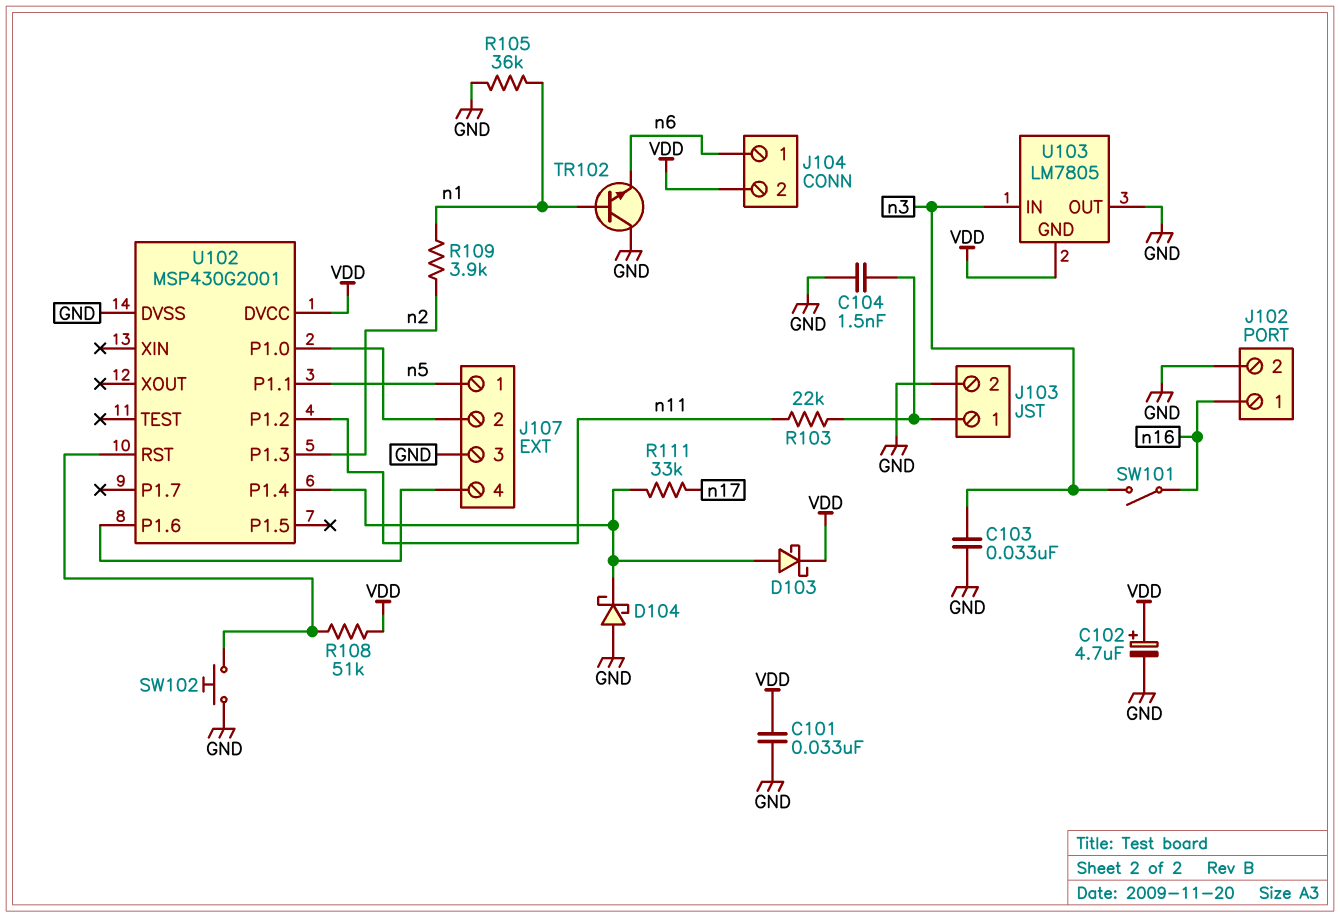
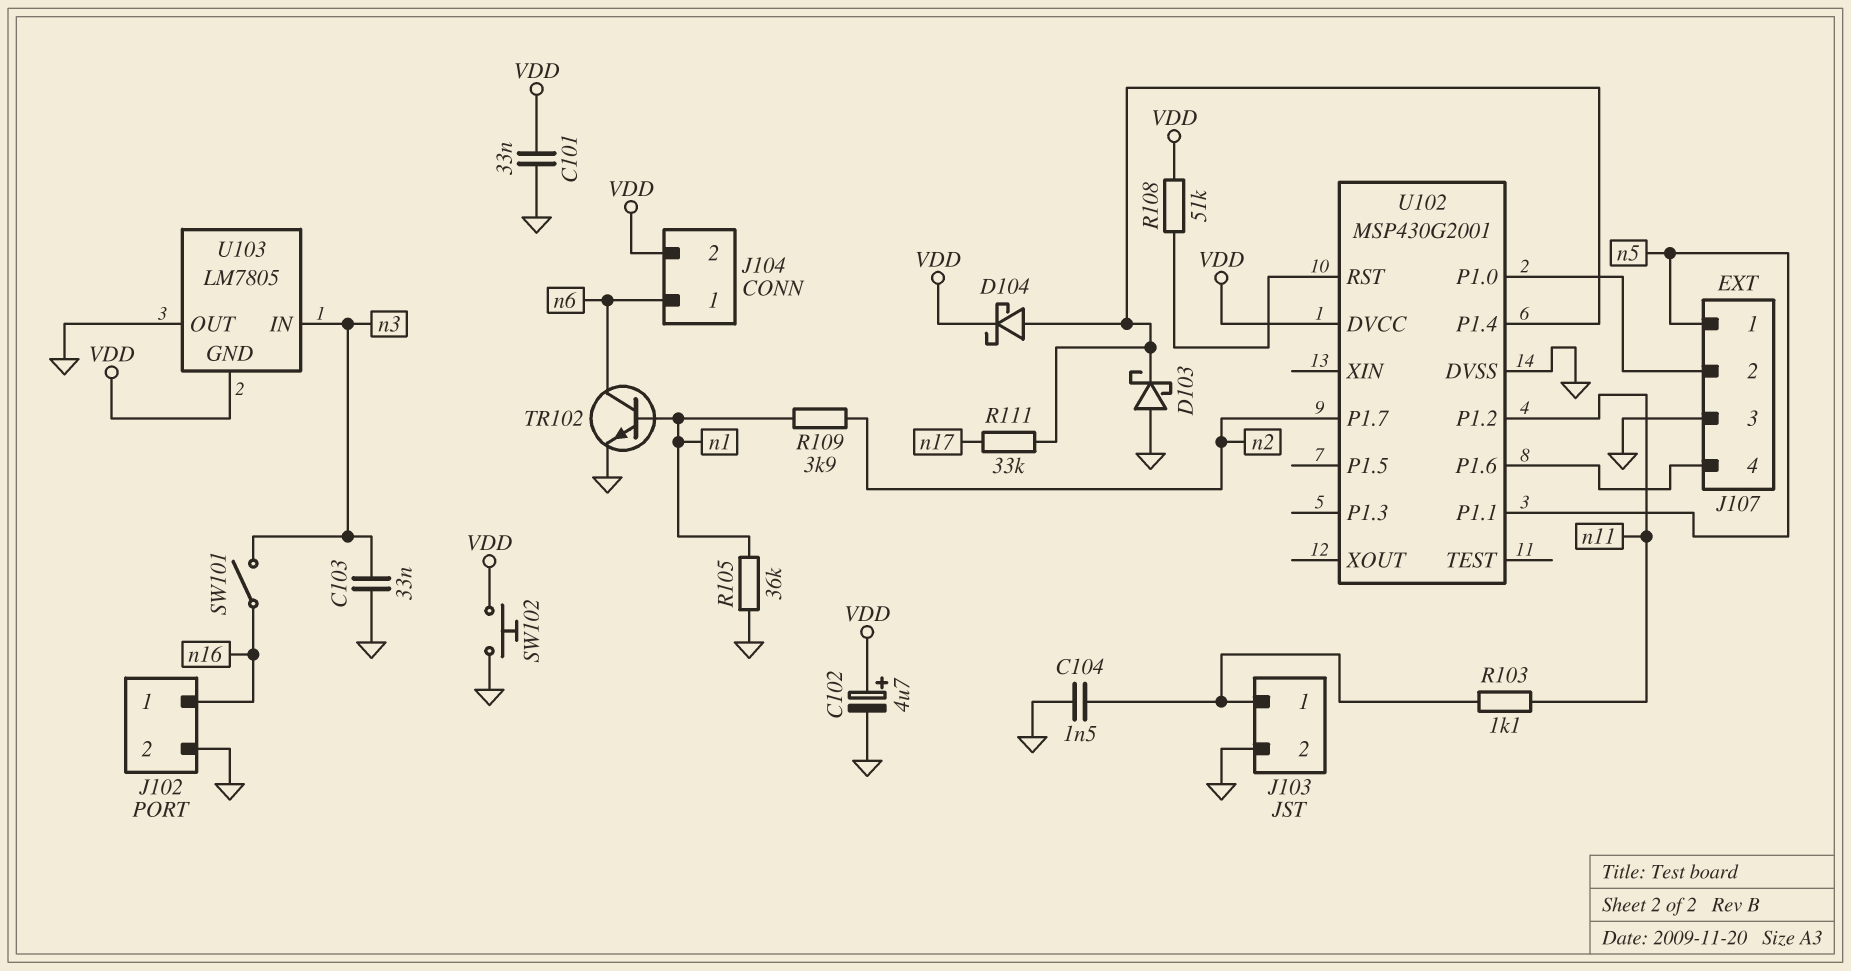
D103: schottky (A U102/P1.4, K VDD) -> schottky (A GND, K U102/P1.4)
D104: schottky (A GND, K U102/P1.4) -> schottky (A U102/P1.4, K VDD)
R103: 22k (J103/1, n11) -> 1.1k (J103/1, n11)
SW102: button (GND, U102/RST) -> button (GND, VDD)
TR102: NPN (B n1, C GND, E n6) -> NPN (B n1, C n6, E GND)
U102 pin P1.3: n2 -> none
U102 pin P1.7: none -> n2

